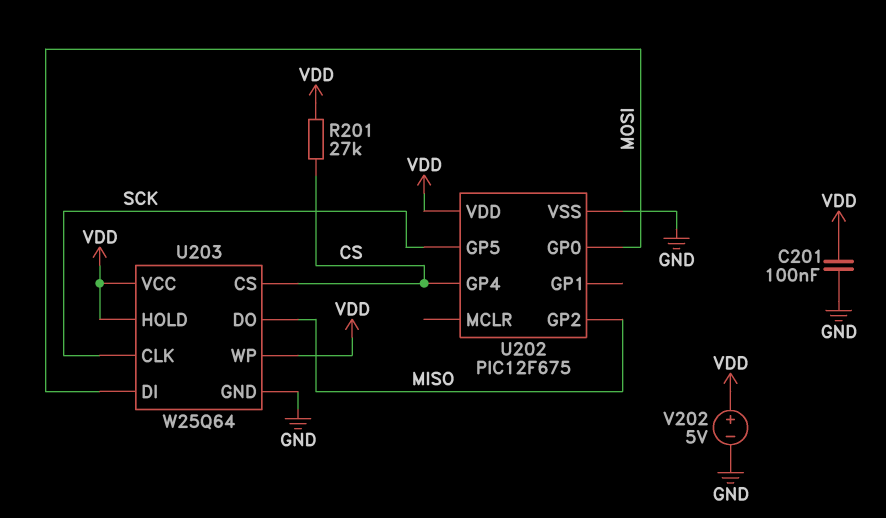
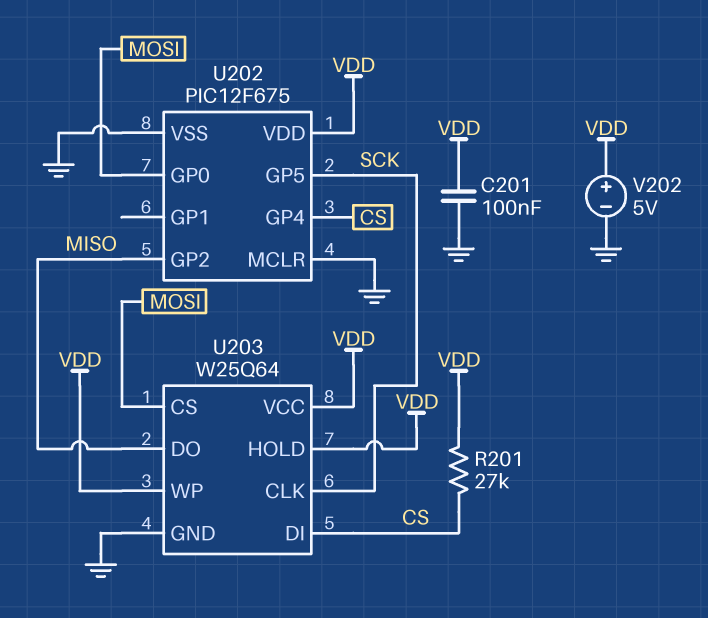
U202 pin MCLR: none -> GND
U203 pin CS: CS -> MOSI
U203 pin DI: MOSI -> CS

